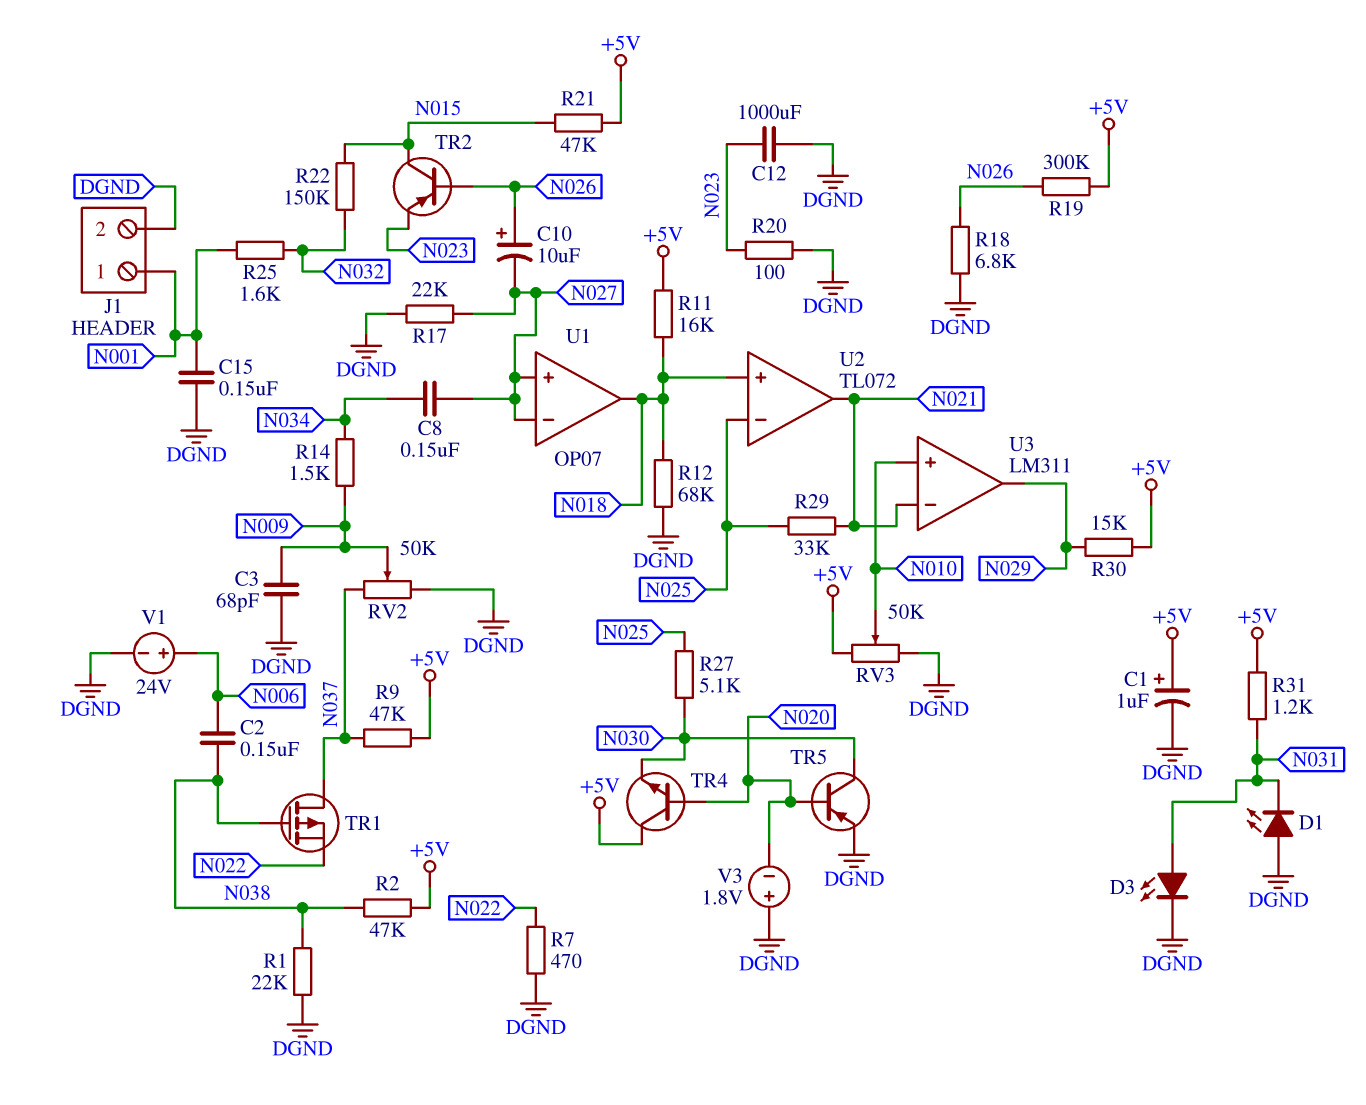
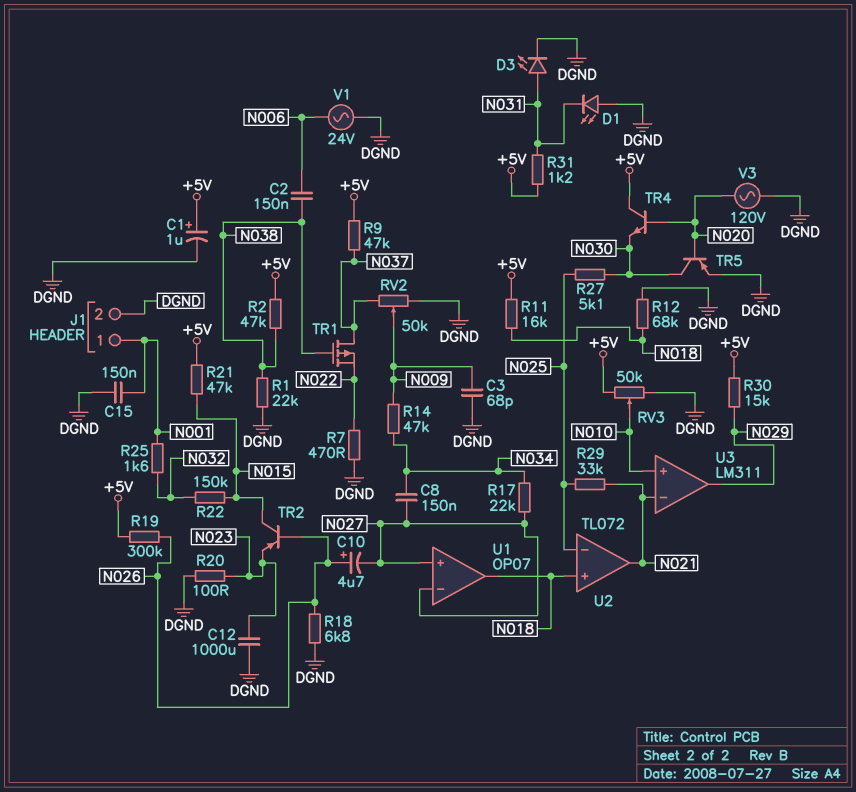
C10: 10uF (plus N026, minus N027) -> 4.7uF (plus N026, minus N027)
R14: 1.5k (N009, N034) -> 47k (N009, N034)
R17: 22k (DGND, N027) -> 22k (N027, N034)
V1: 24V (plus N006, minus DGND) -> AC 24V (DGND, N006)
V3: 1.8V (plus DGND, minus N020) -> AC 120V (DGND, N020)

